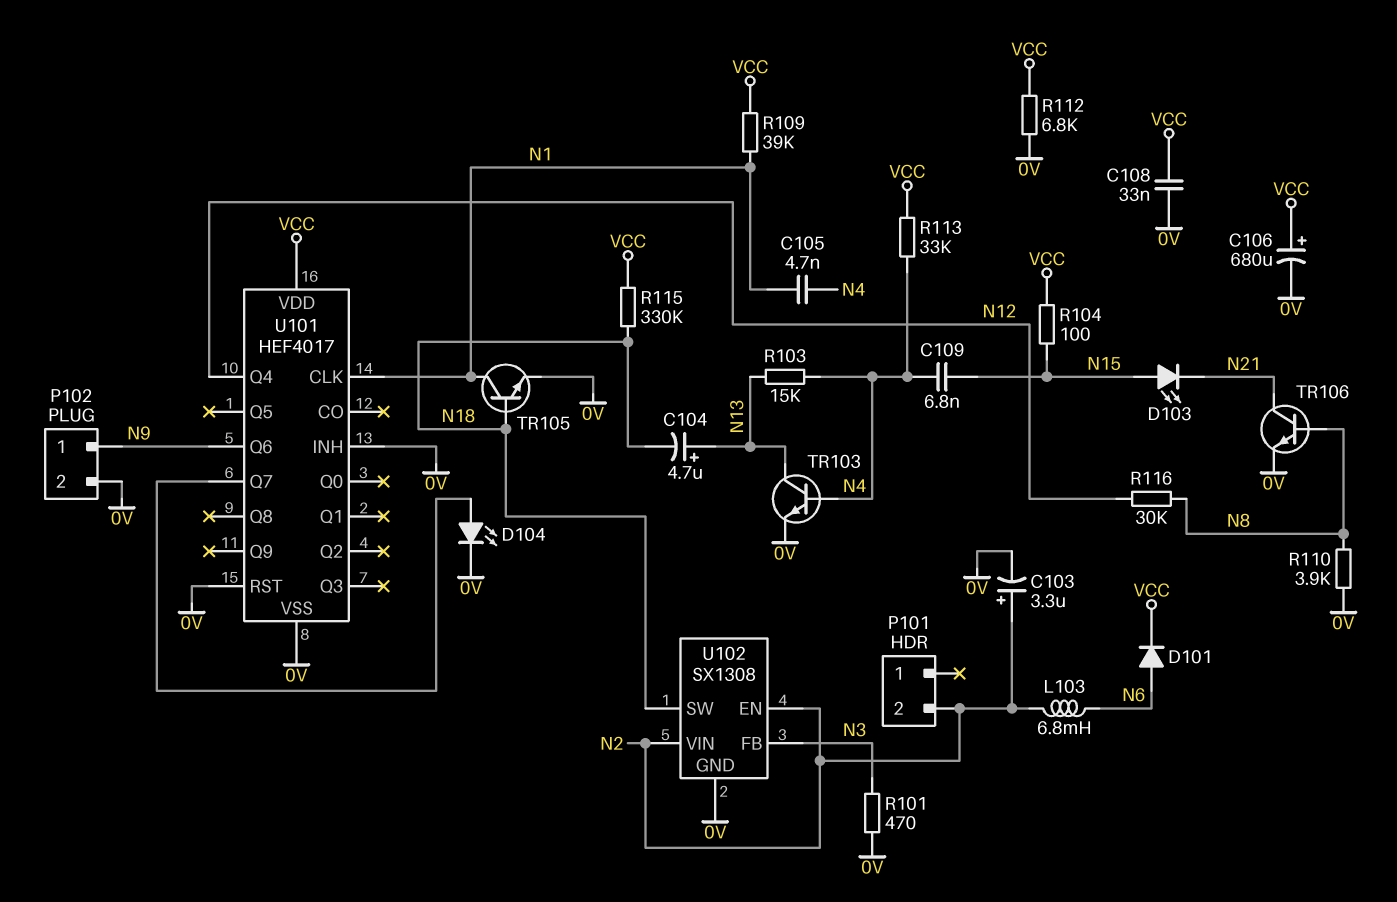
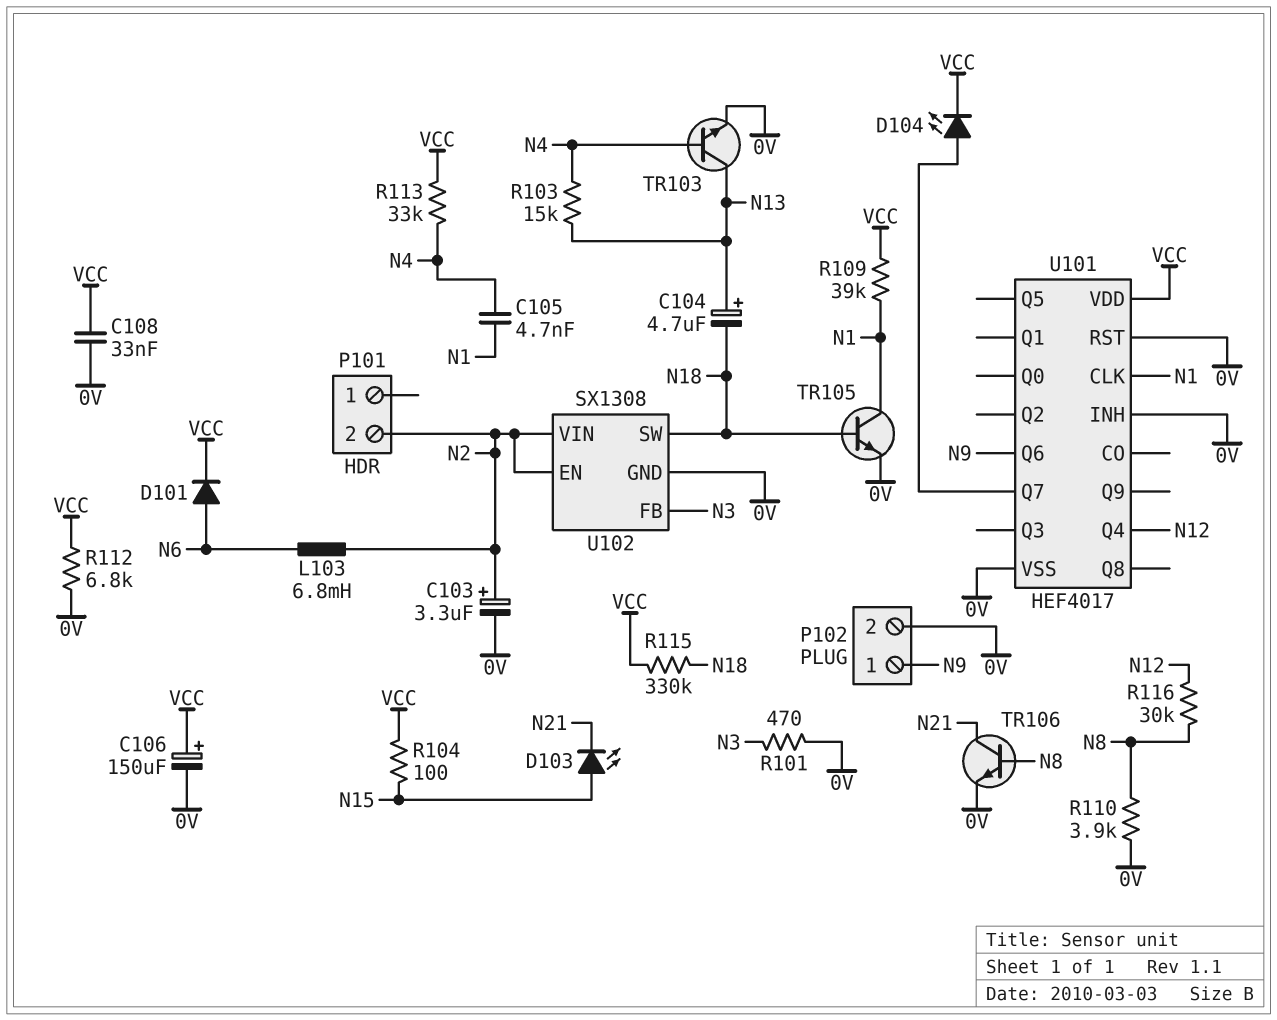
C106: 680uF (plus VCC, minus 0V) -> 150uF (plus VCC, minus 0V)
C109: 6.8nF (N4, N15) -> none
D104: LED (A U101/Q7, K 0V) -> LED (A U101/Q7, K VCC)

